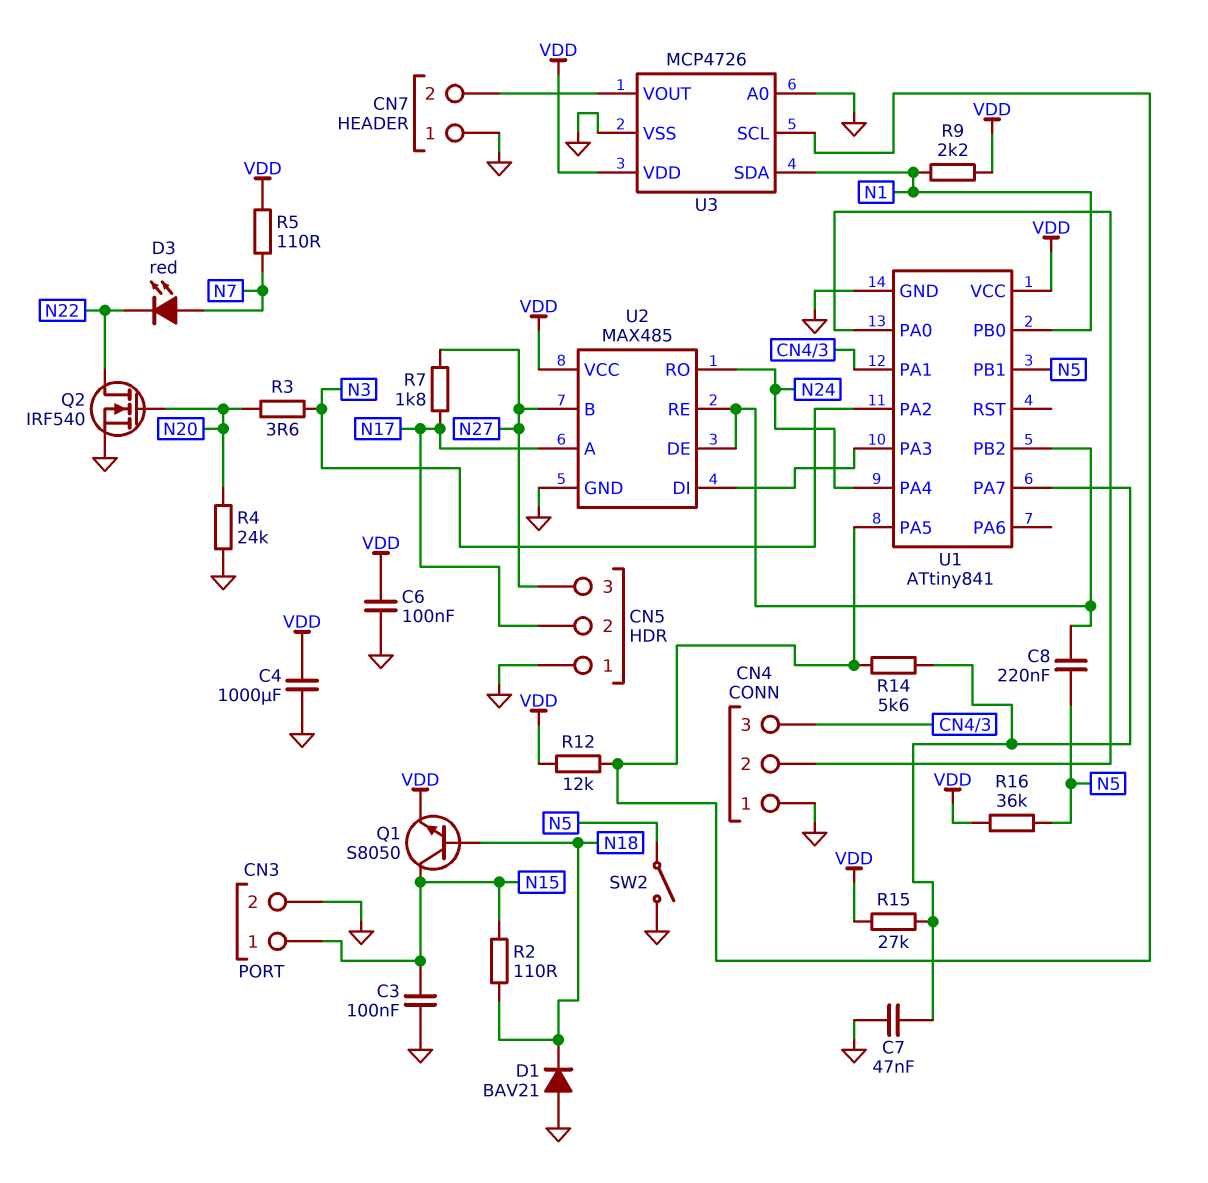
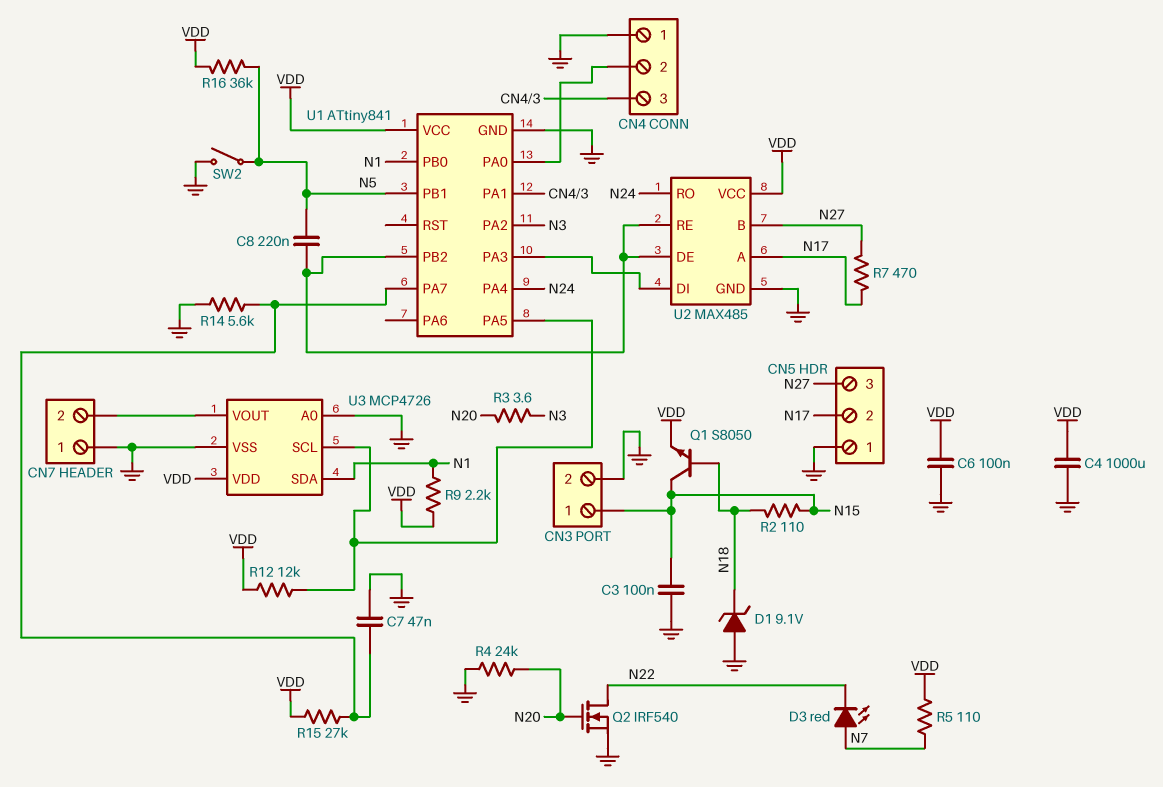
D1: diode BAV21 (A GND, K N18) -> zener 9.1V (A GND, K N18)
R7: 1.8k (N17, N27) -> 470 (N17, N27)
R14: 5.6k (U1/PA5, U1/PA7) -> 5.6k (GND, U1/PA7)

